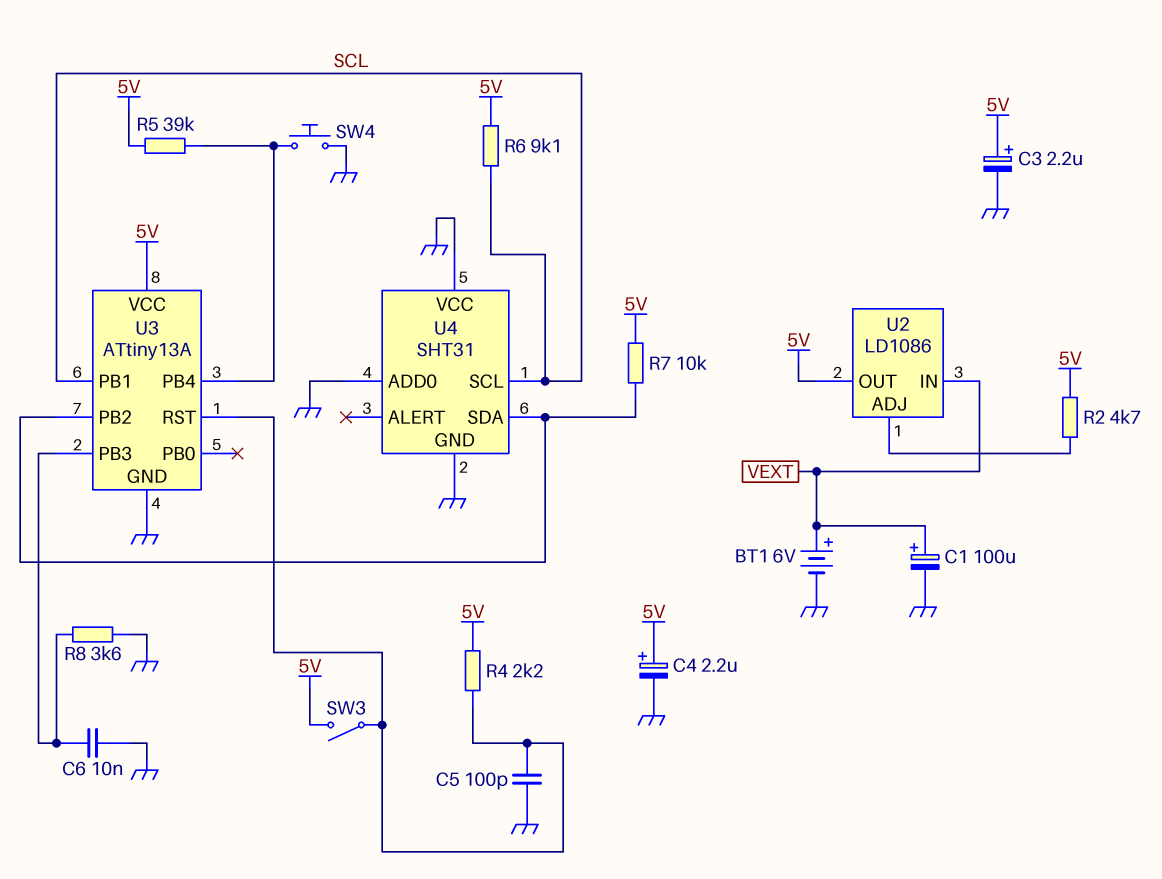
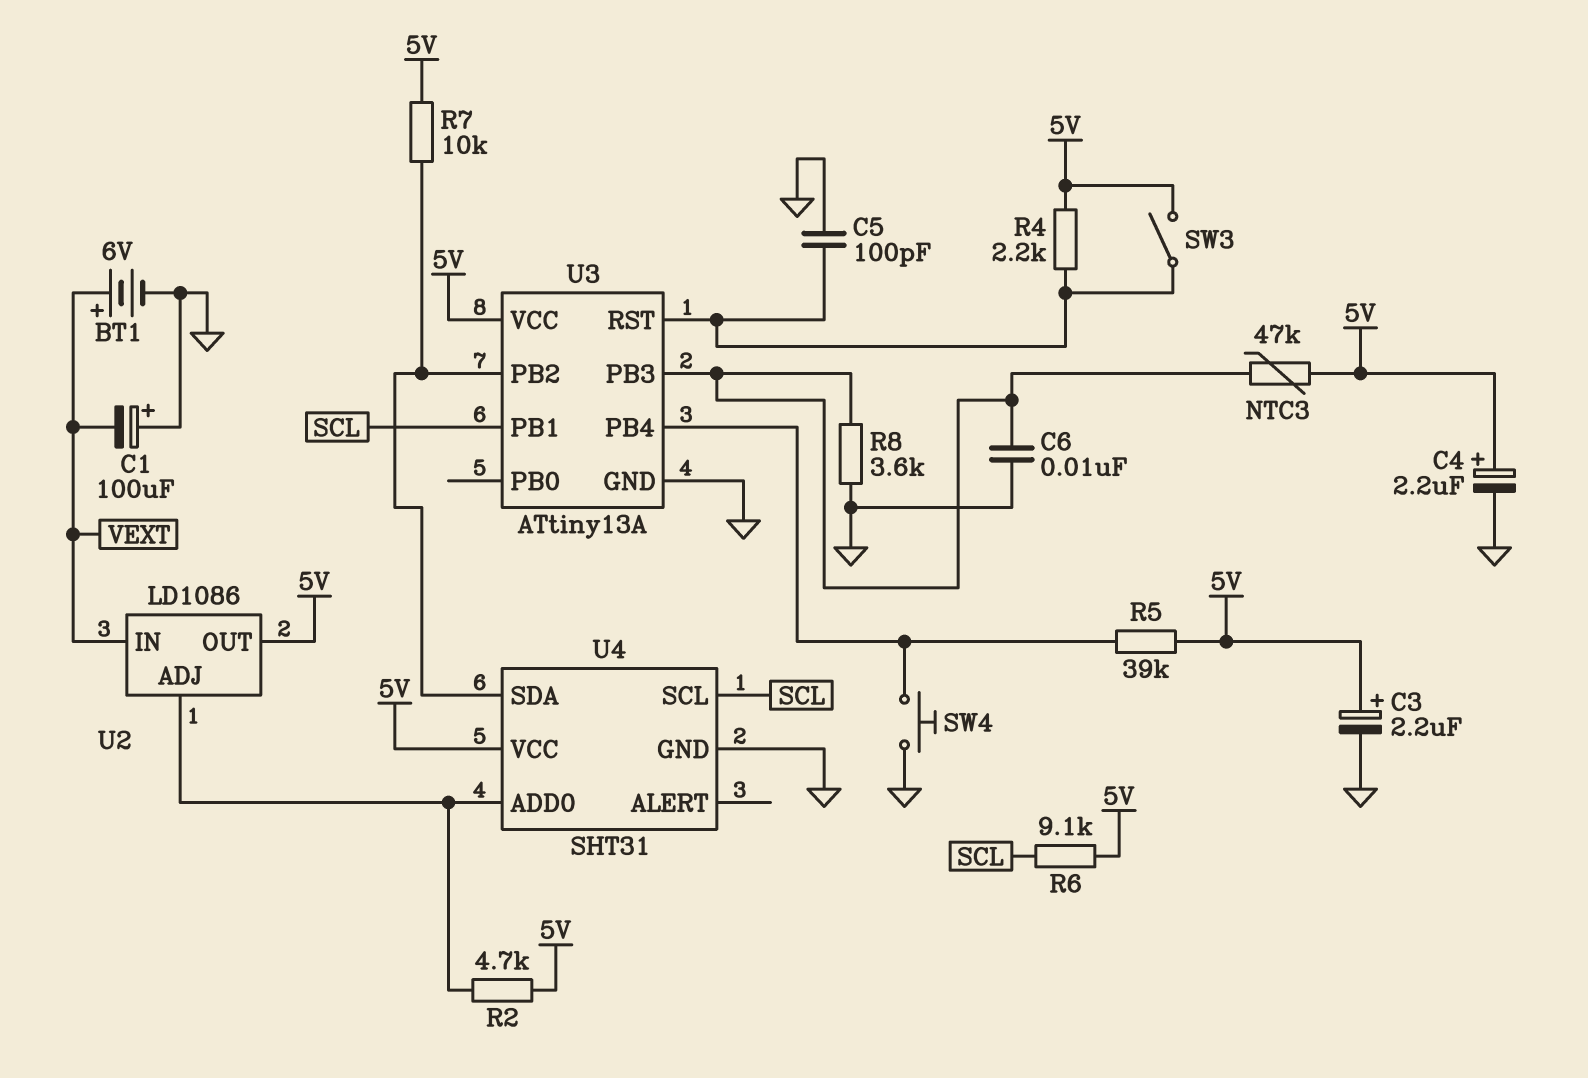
C1: 100uF (plus VEXT, minus GND) -> 100uF (plus GND, minus VEXT)
NTC3: none -> 47k (5V, U3/PB3)
U4 pin ADD0: GND -> U2/ADJ
U4 pin VCC: GND -> 5V

